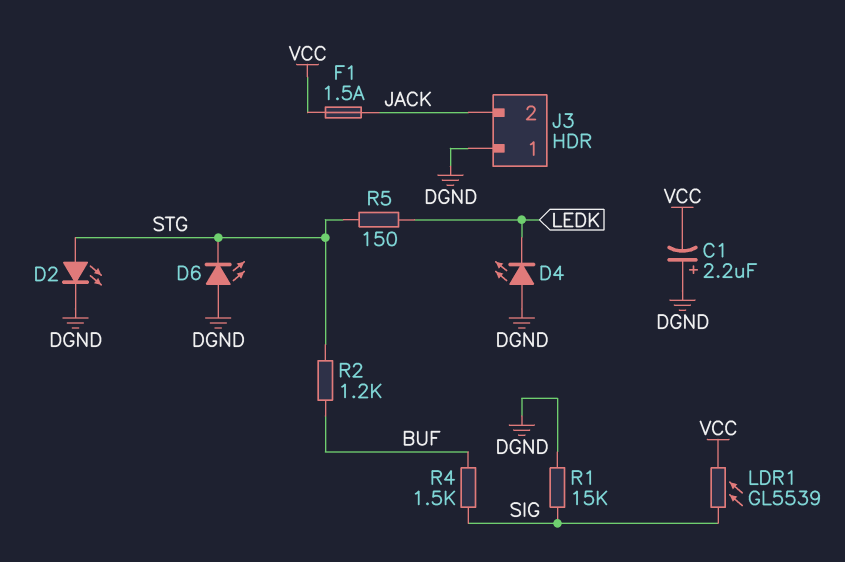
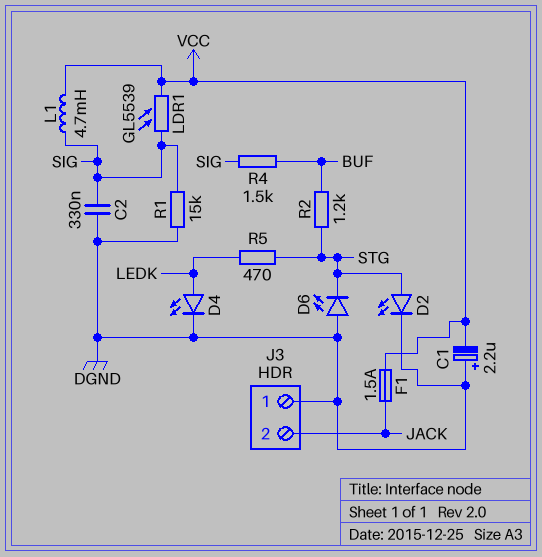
C2: none -> 330nF (DGND, SIG)
D4: LED (A DGND, K LEDK) -> LED (A LEDK, K DGND)
L1: none -> 4.7mH (SIG, VCC)
R5: 150 (LEDK, STG) -> 470 (LEDK, STG)

